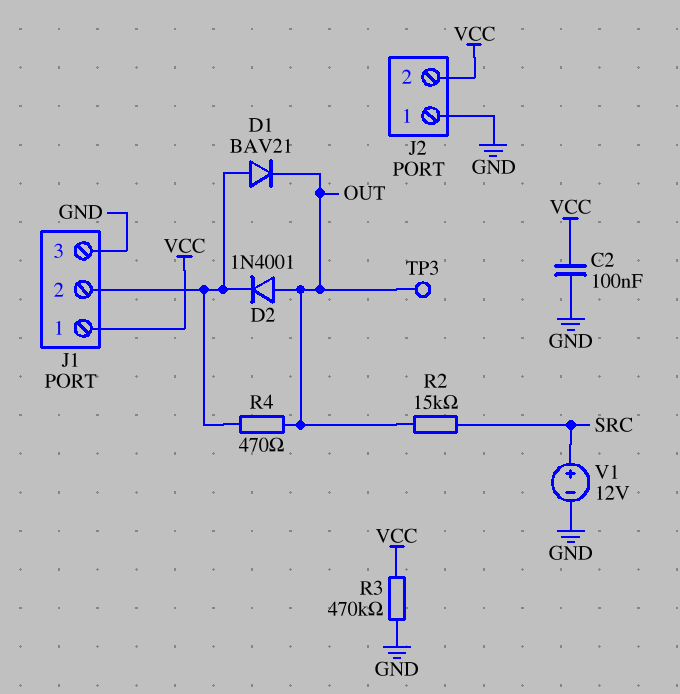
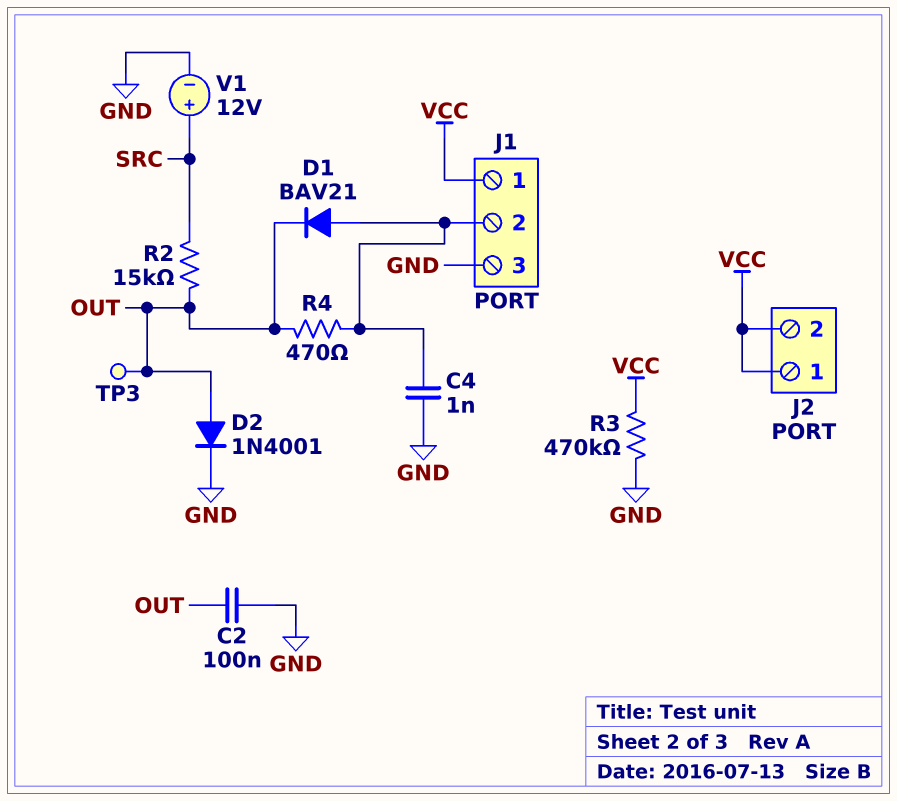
C2: 100nF (GND, VCC) -> 100nF (GND, OUT)
C4: none -> 1nF (GND, J1/2)
D2: diode 1N4001 (A OUT, K J1/2) -> diode 1N4001 (A OUT, K GND)
J2 pin 1: GND -> VCC

